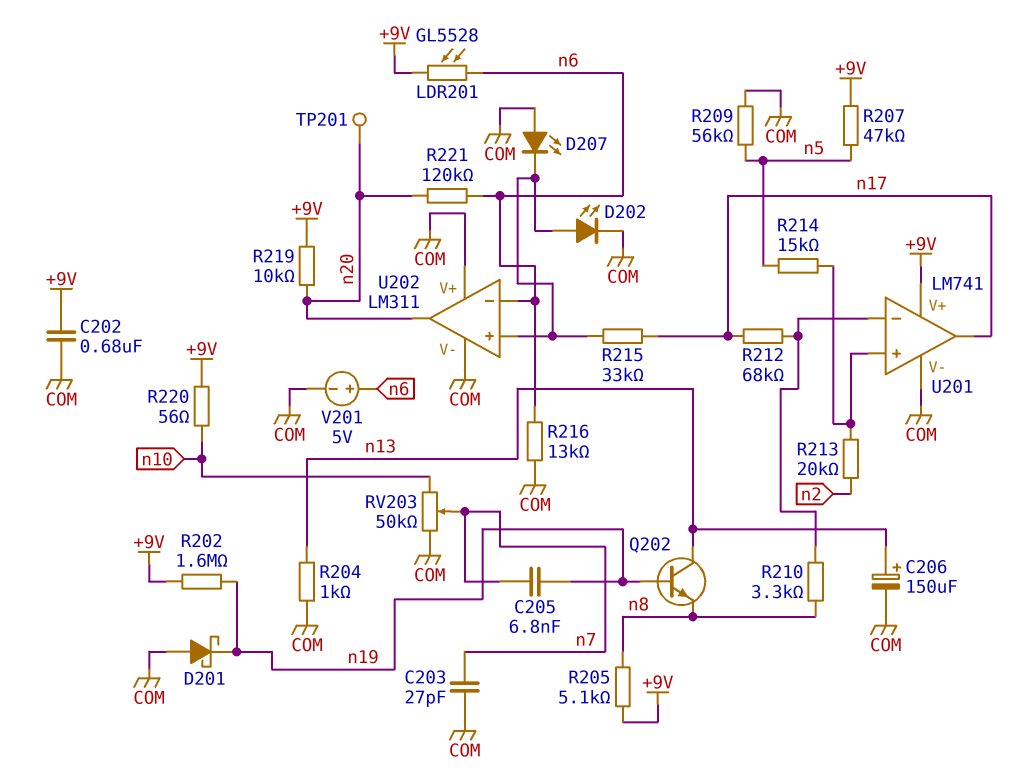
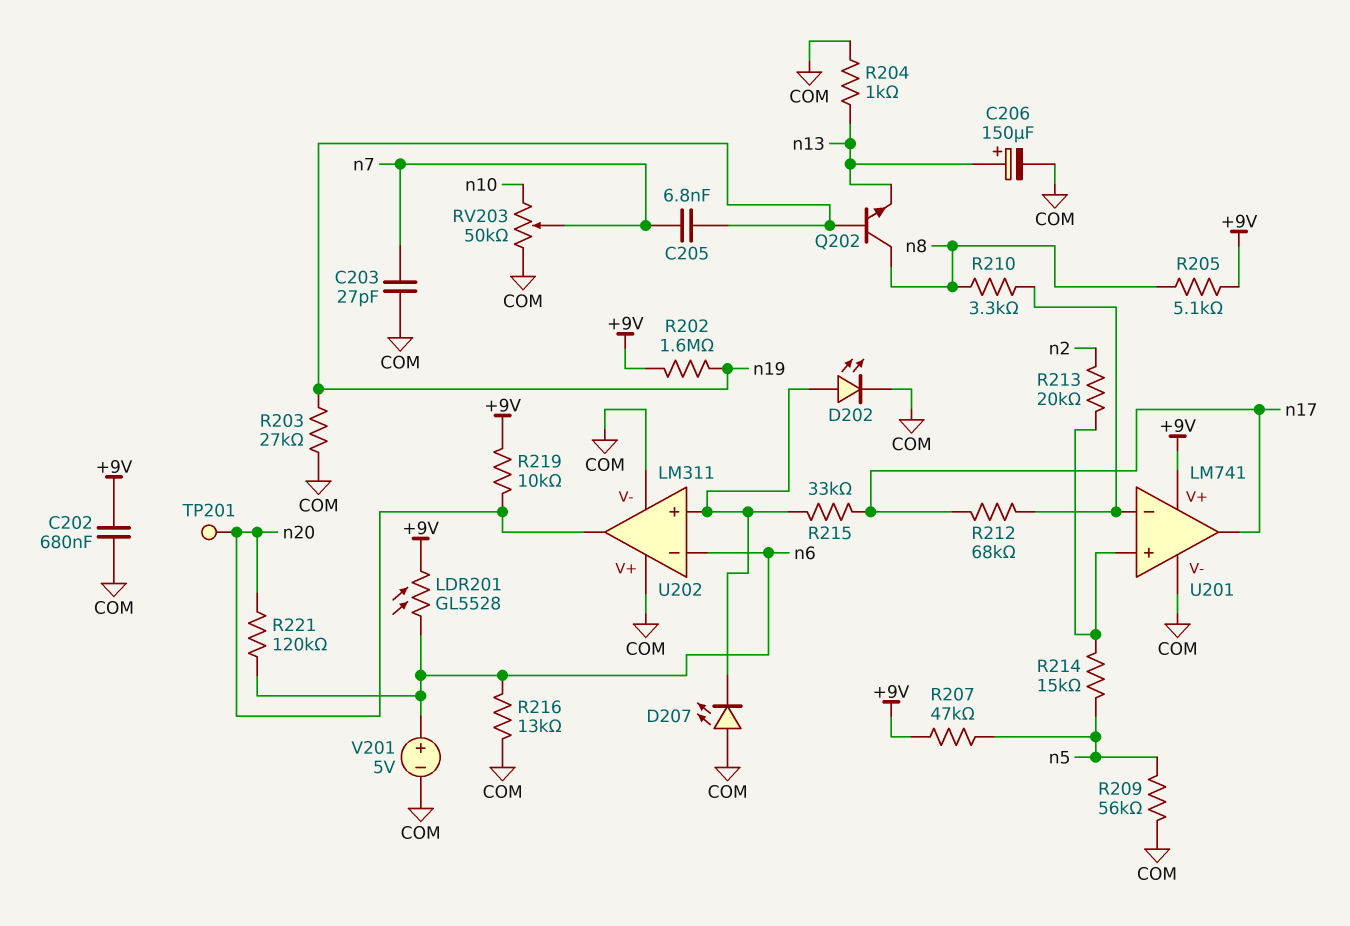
D201: schottky (A COM, K n19) -> none
Q202: NPN (B n19, C n13, E n8) -> NPN (B n19, C n8, E n13)
R203: none -> 27k (COM, n19)
R220: 56 (+9V, n10) -> none

